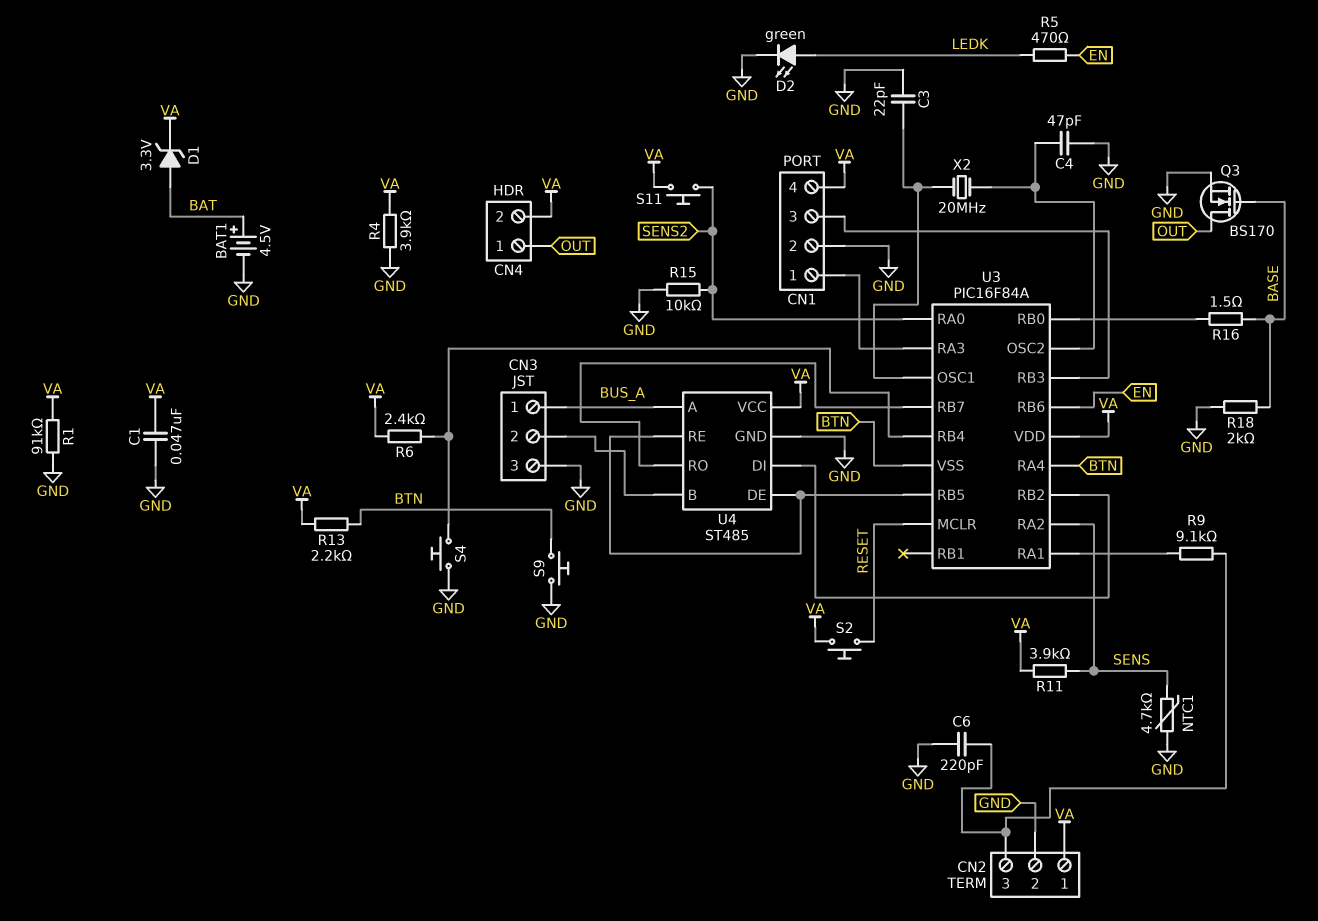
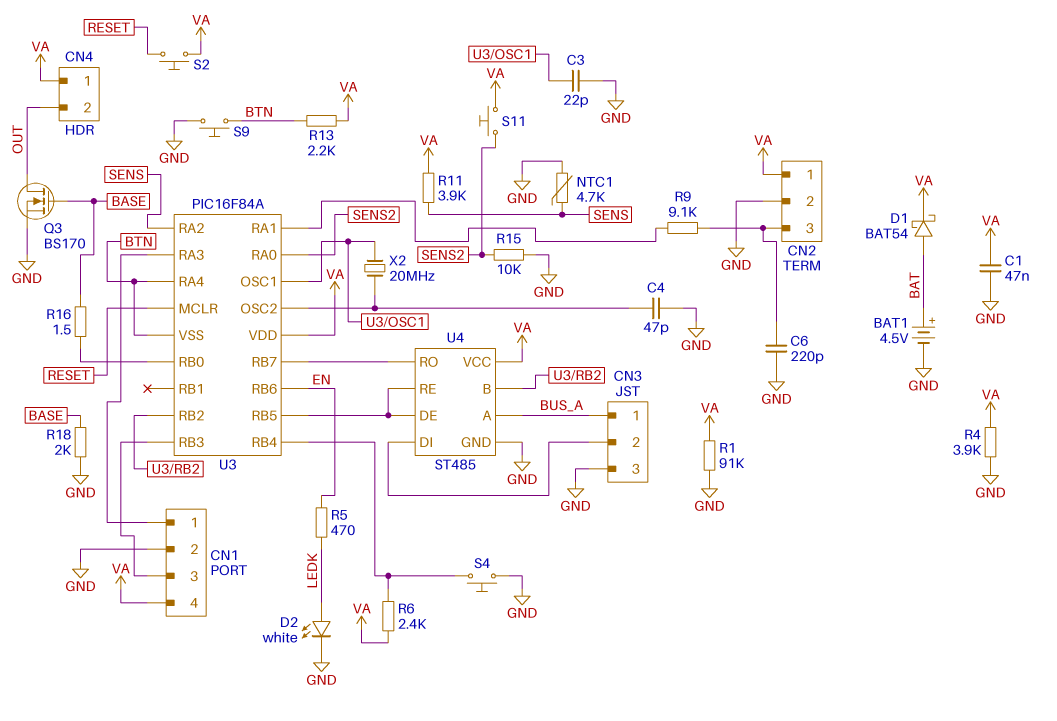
CN4 pin 1: OUT -> VA
CN4 pin 2: VA -> OUT
D1: zener 3.3V (A BAT, K VA) -> schottky BAT54 (A BAT, K VA)
D2: LED green (A LEDK, K GND) -> LED white (A LEDK, K GND)
U4 pin B: CN3/2 -> U3/RB2
U4 pin DI: U3/RB2 -> CN3/2

